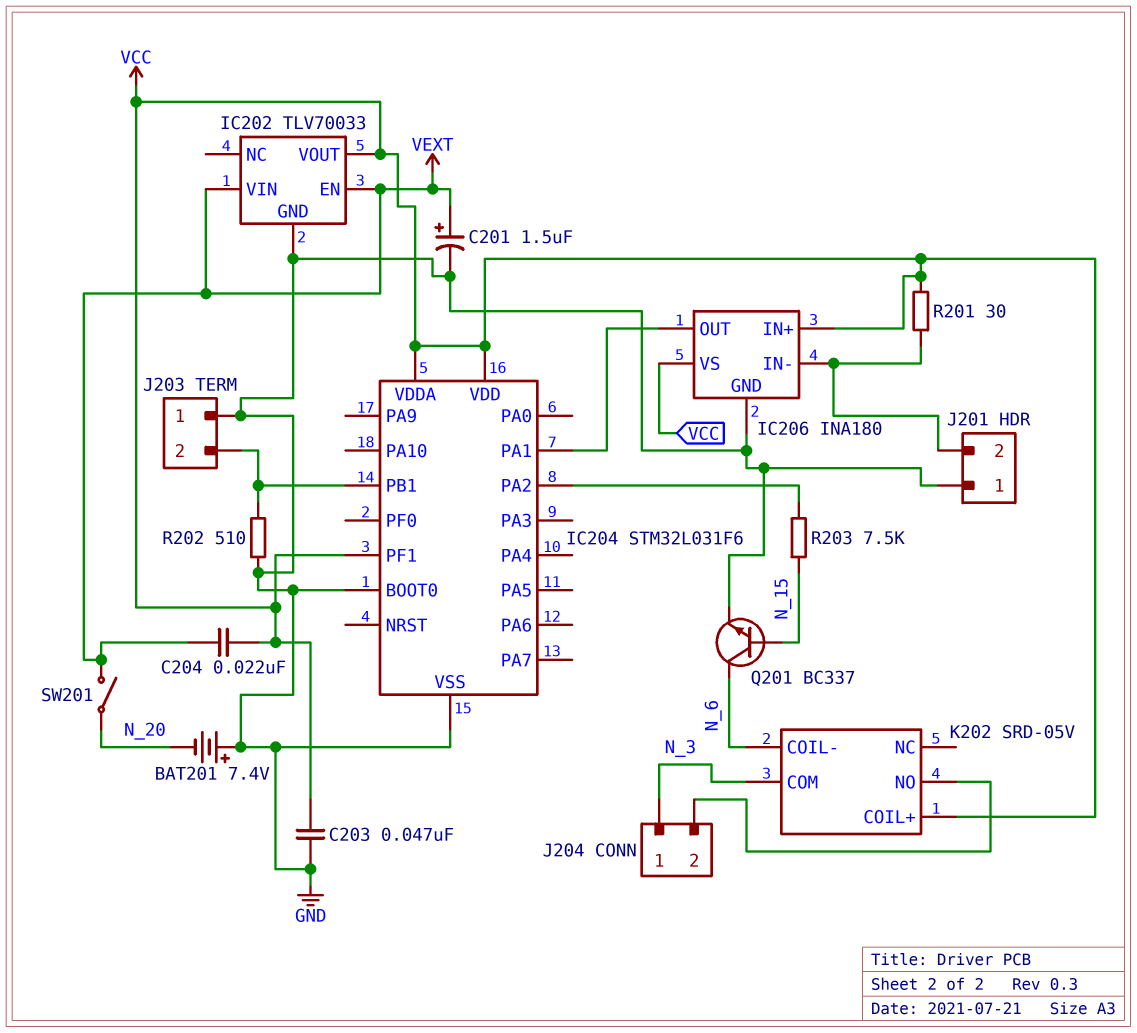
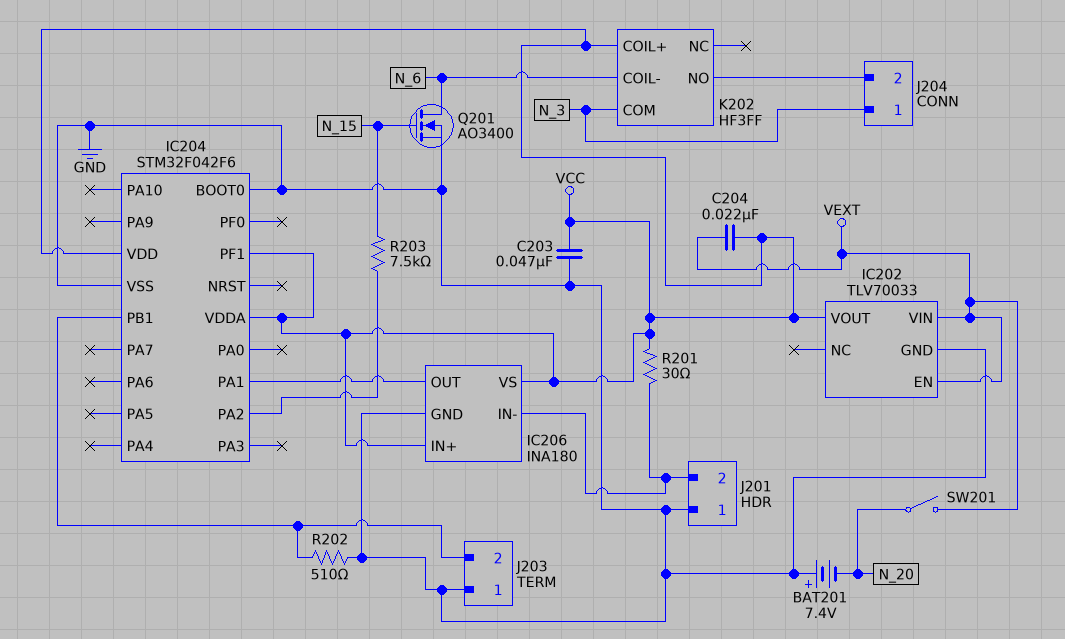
C201: 1.5uF (plus VEXT, minus GND) -> none
IC204: STM32L031F6 -> STM32F042F6
K202: SRD-05V -> HF3FF
Q201: NPN BC337 (B N_15, C N_6, E GND) -> NMOS AO3400 (G N_15, D N_6, S GND)

